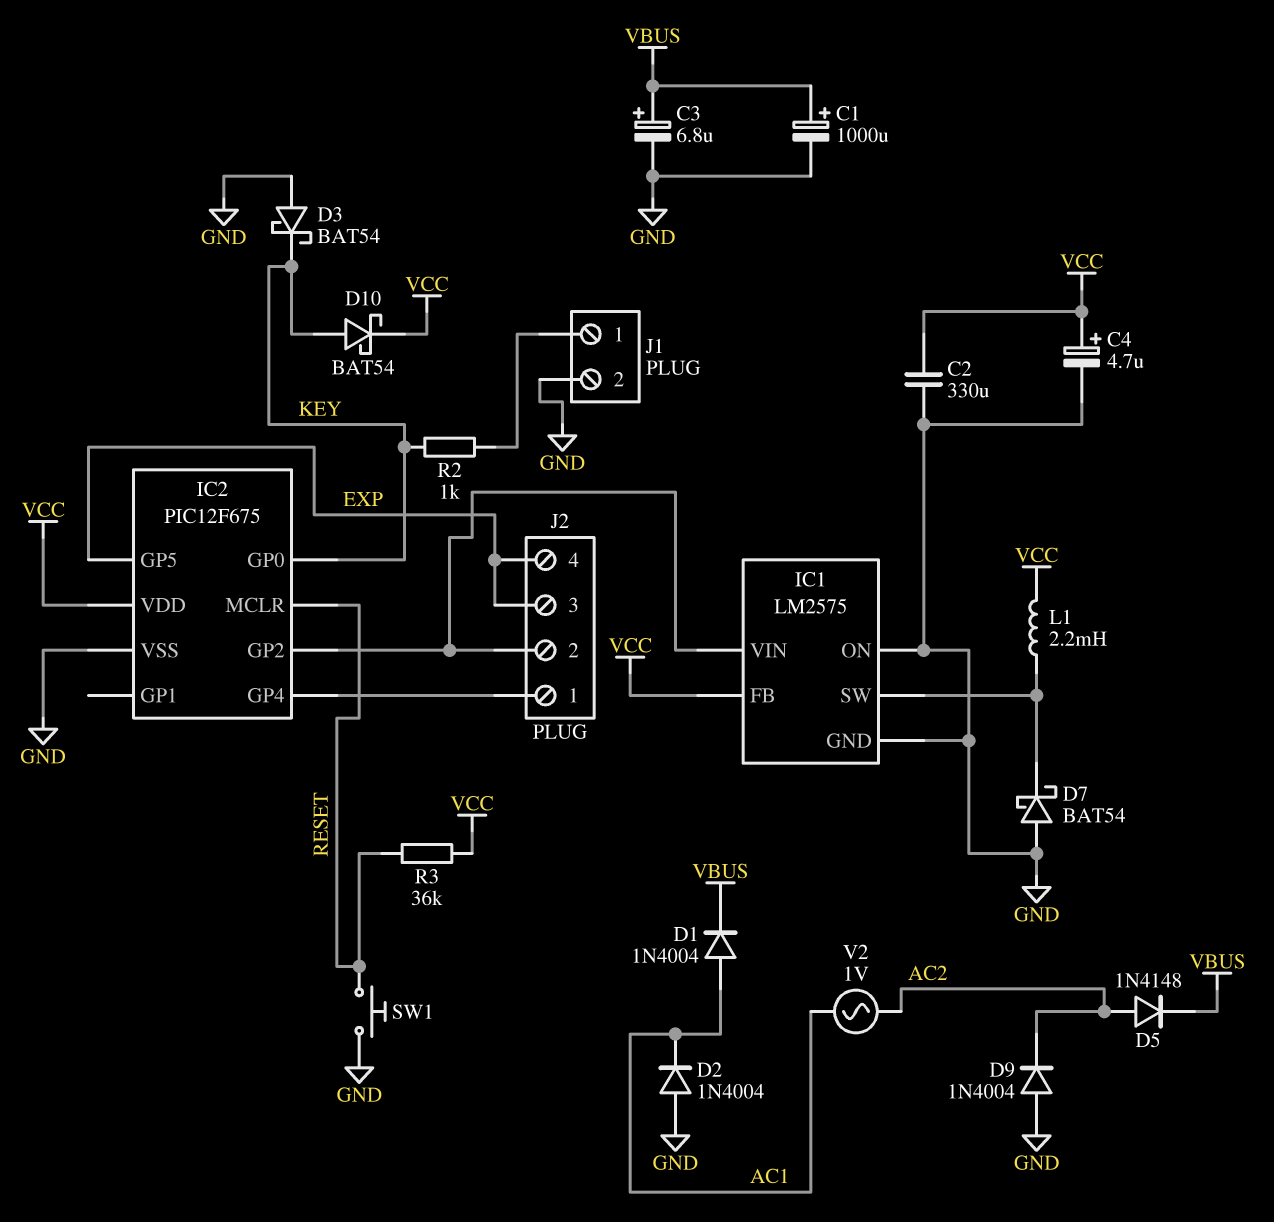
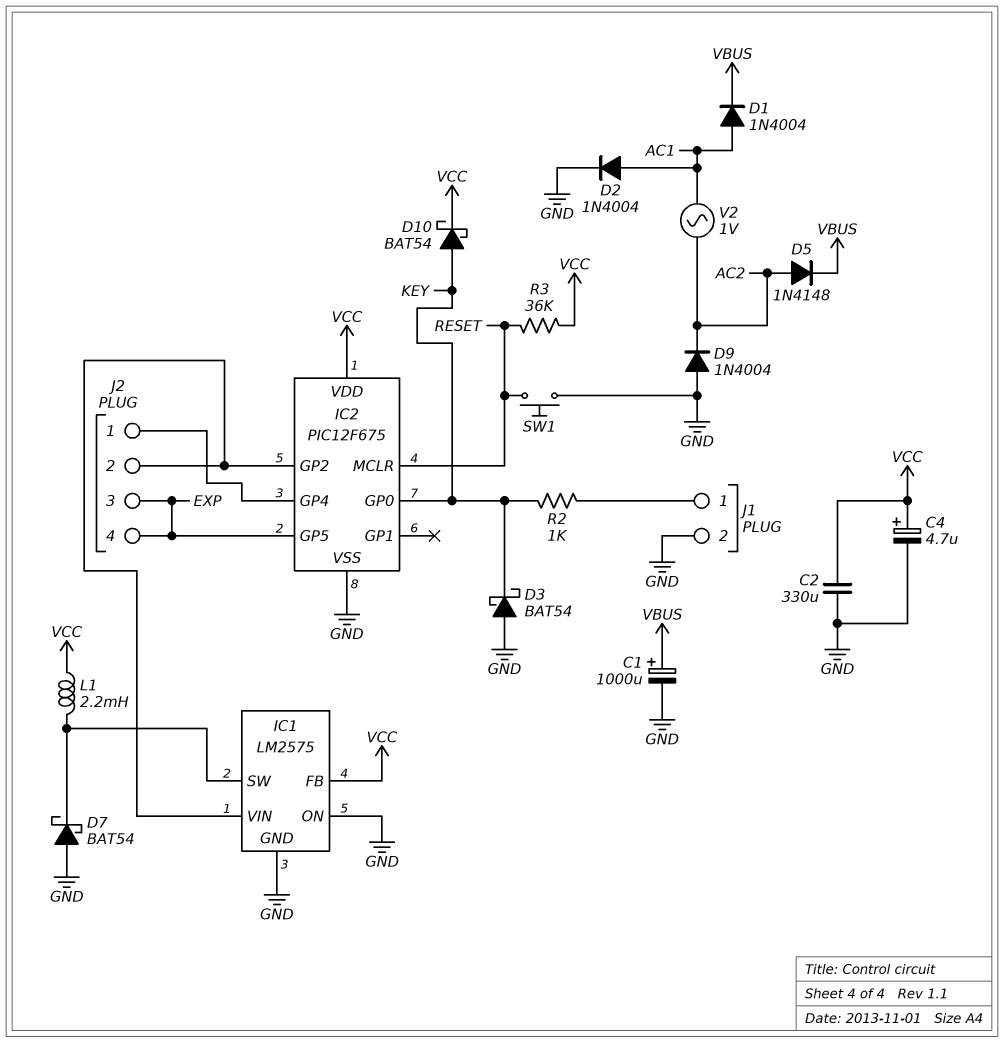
C3: 6.8uF (plus VBUS, minus GND) -> none
D2: diode 1N4004 (A GND, K AC1) -> diode 1N4004 (A AC1, K GND)

